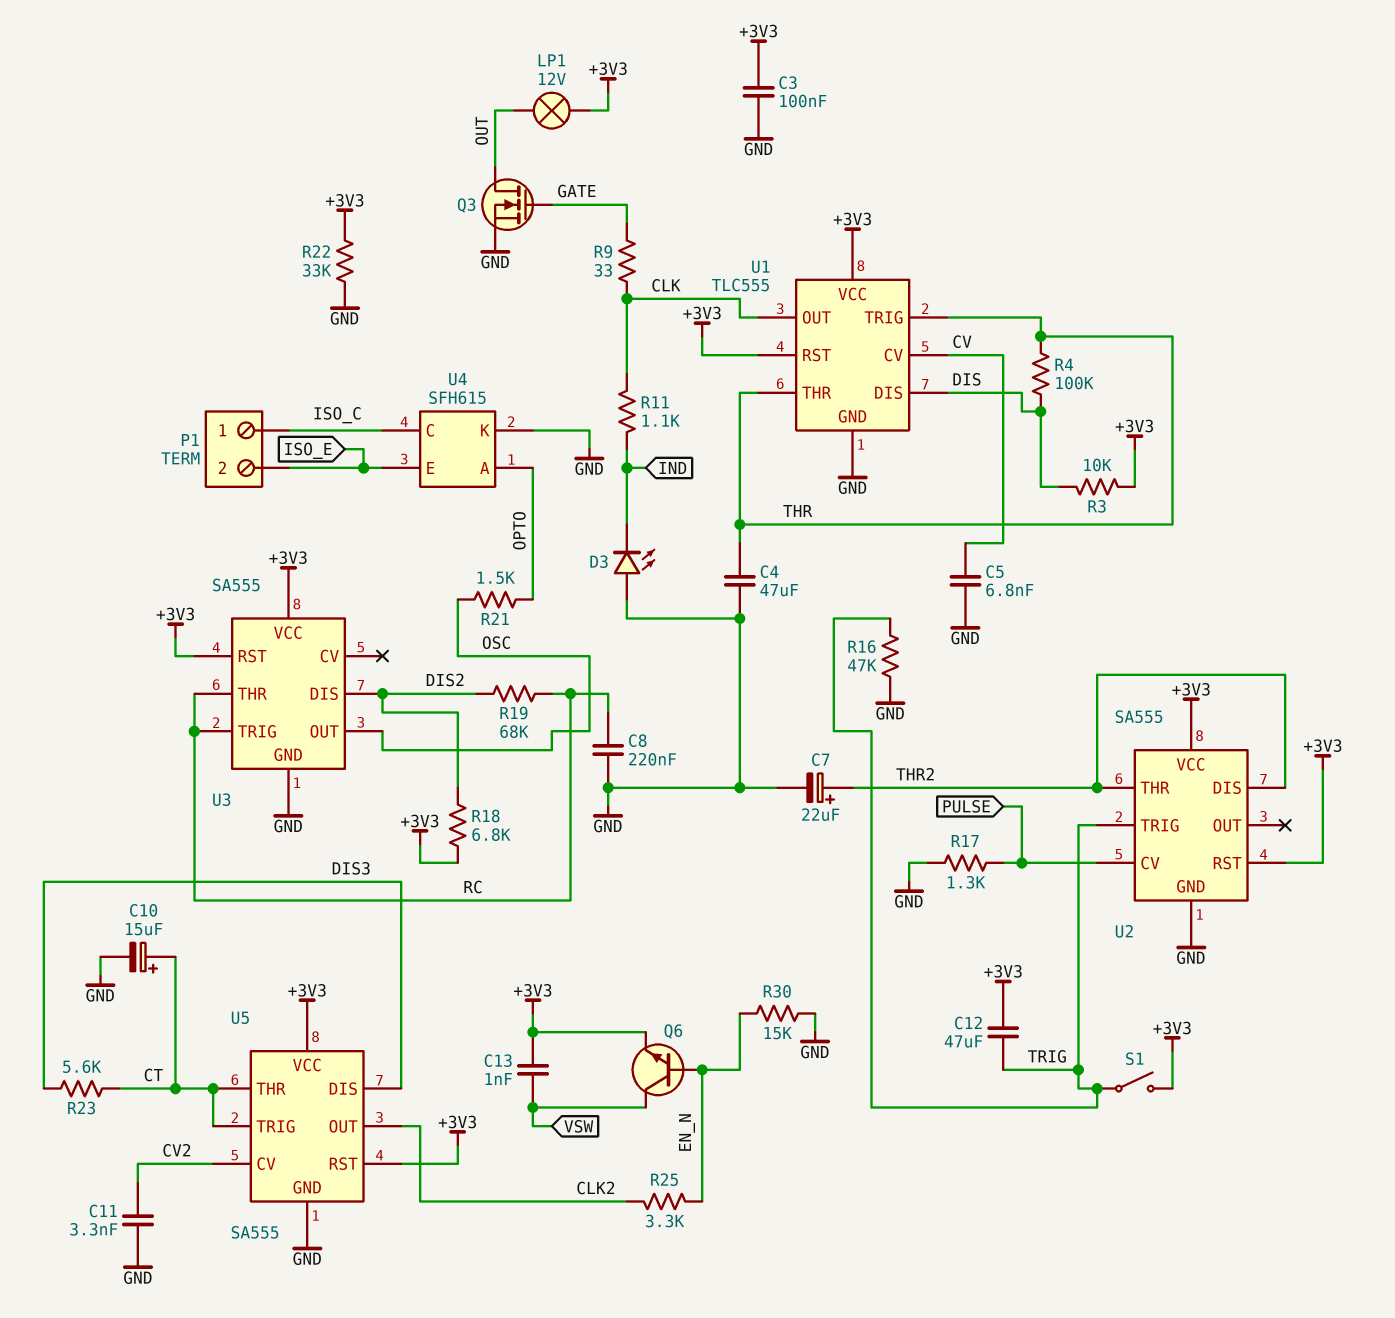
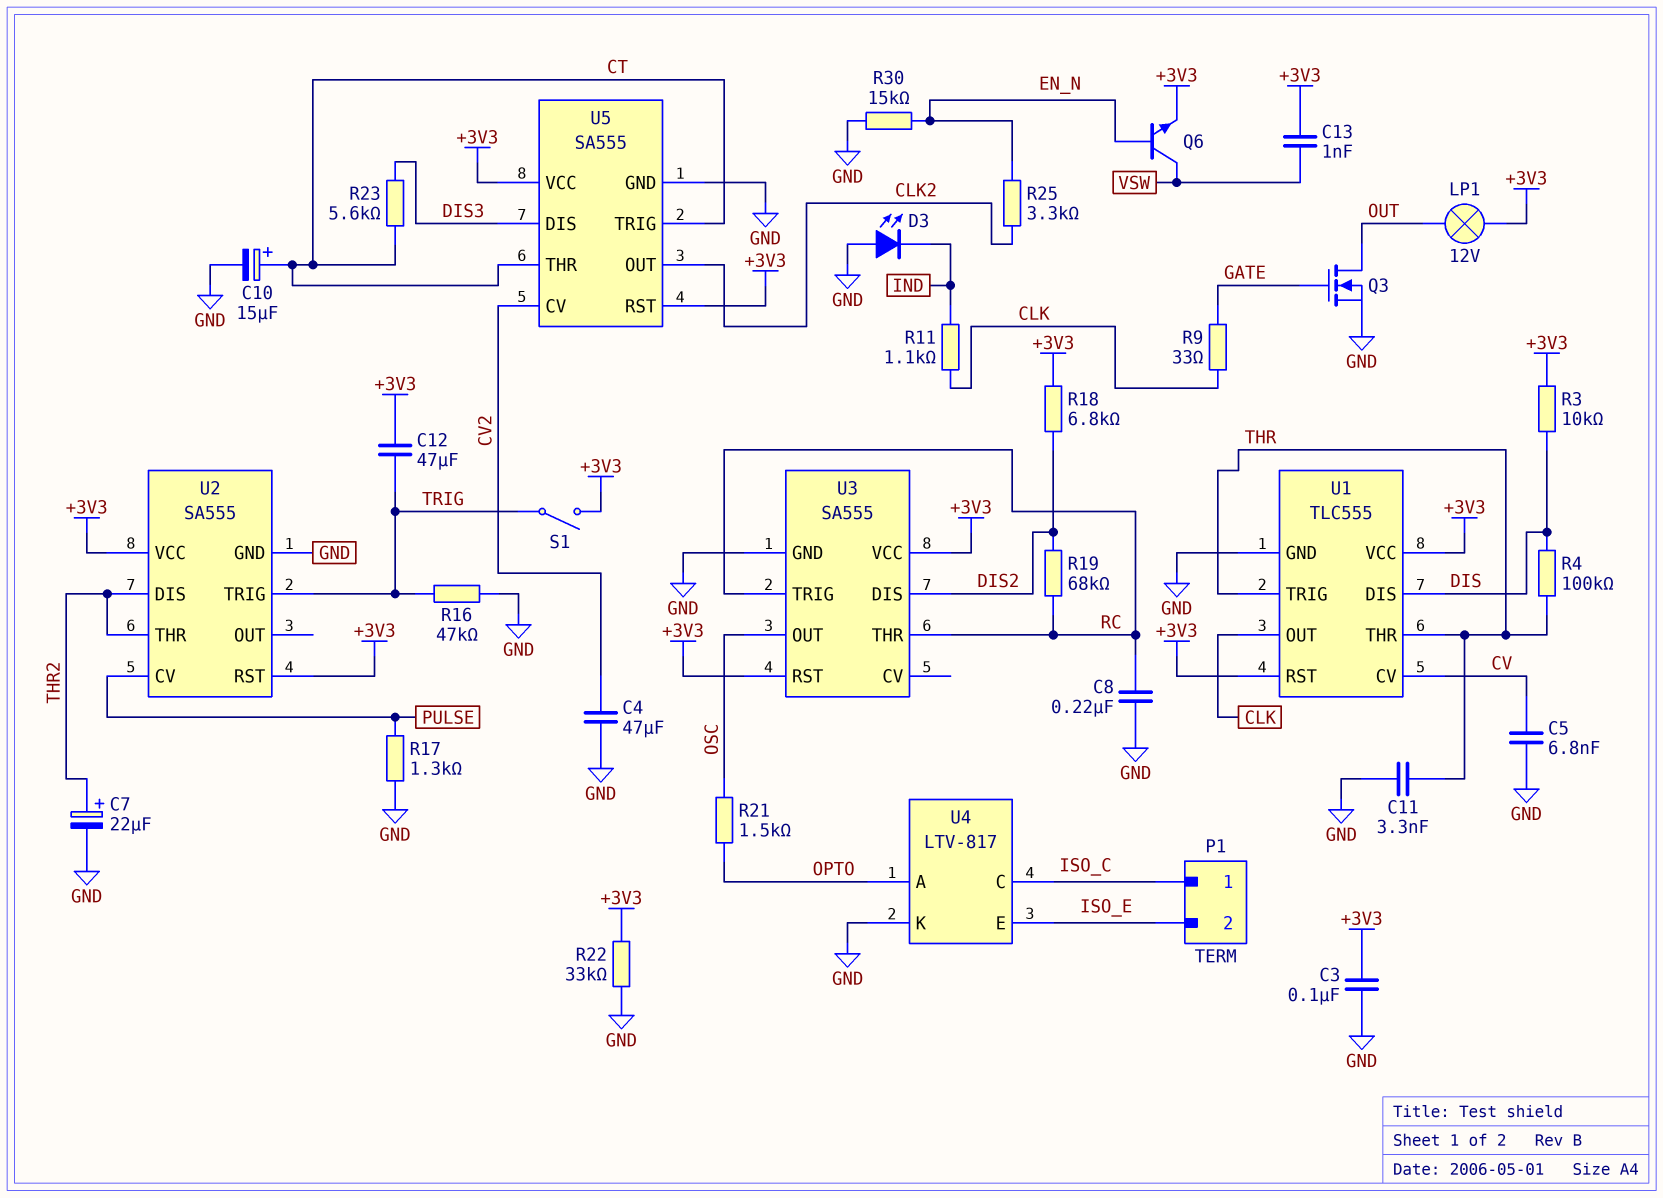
C4: 47uF (GND, THR) -> 47uF (CV2, GND)
C11: 3.3nF (CV2, GND) -> 3.3nF (GND, THR)
U4: SFH615 -> LTV-817

